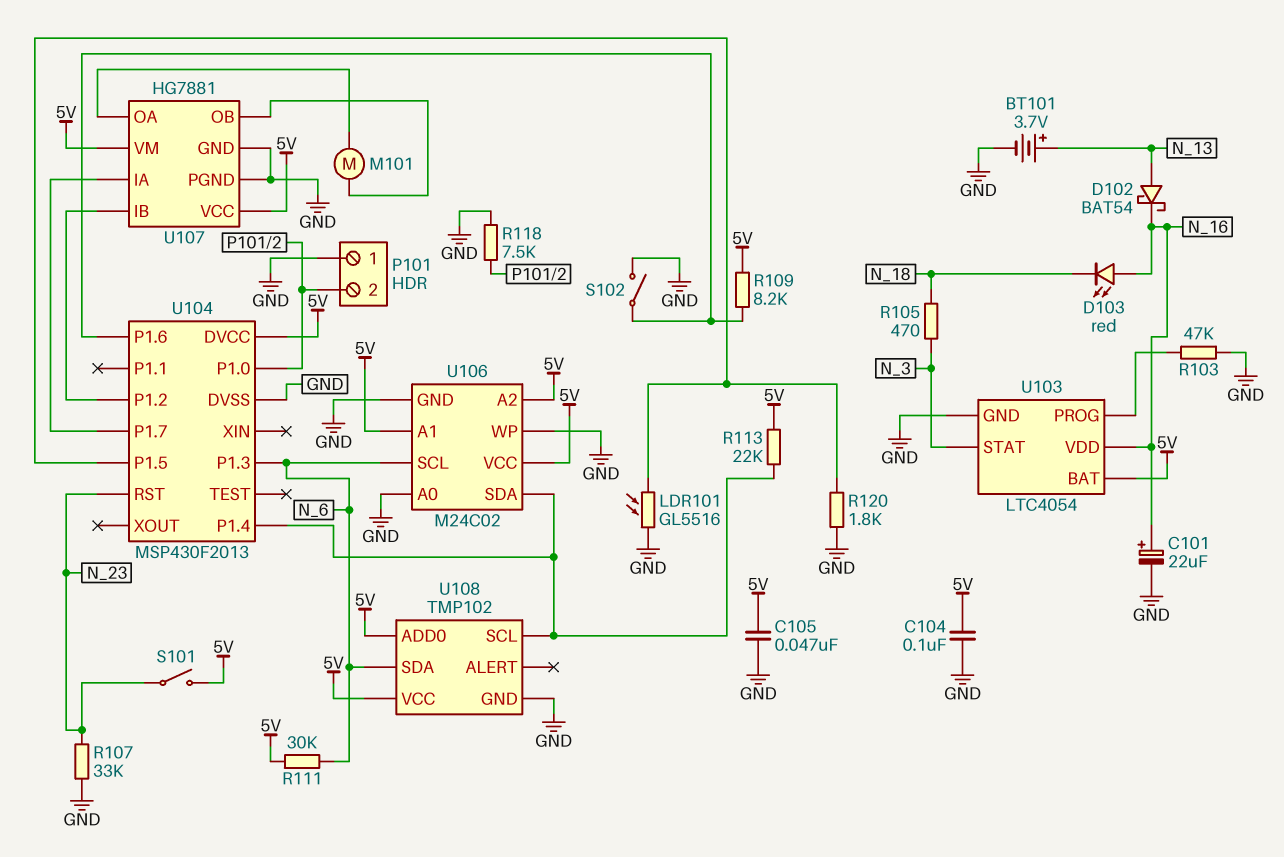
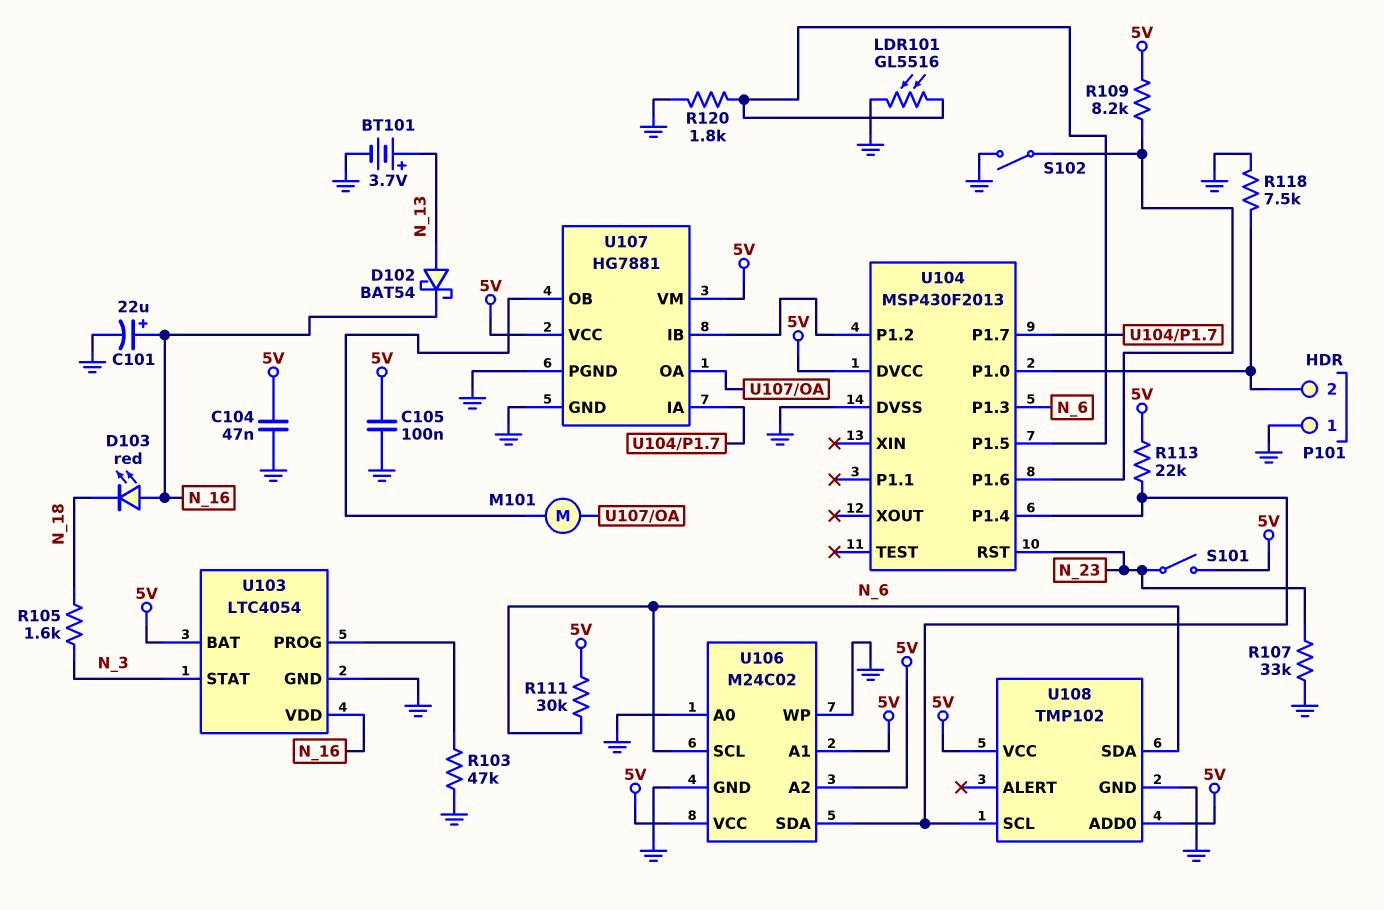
C104: 100nF (5V, GND) -> 47nF (5V, GND)
C105: 47nF (5V, GND) -> 100nF (5V, GND)
R105: 470 (N_3, N_18) -> 1.6k (N_3, N_18)

